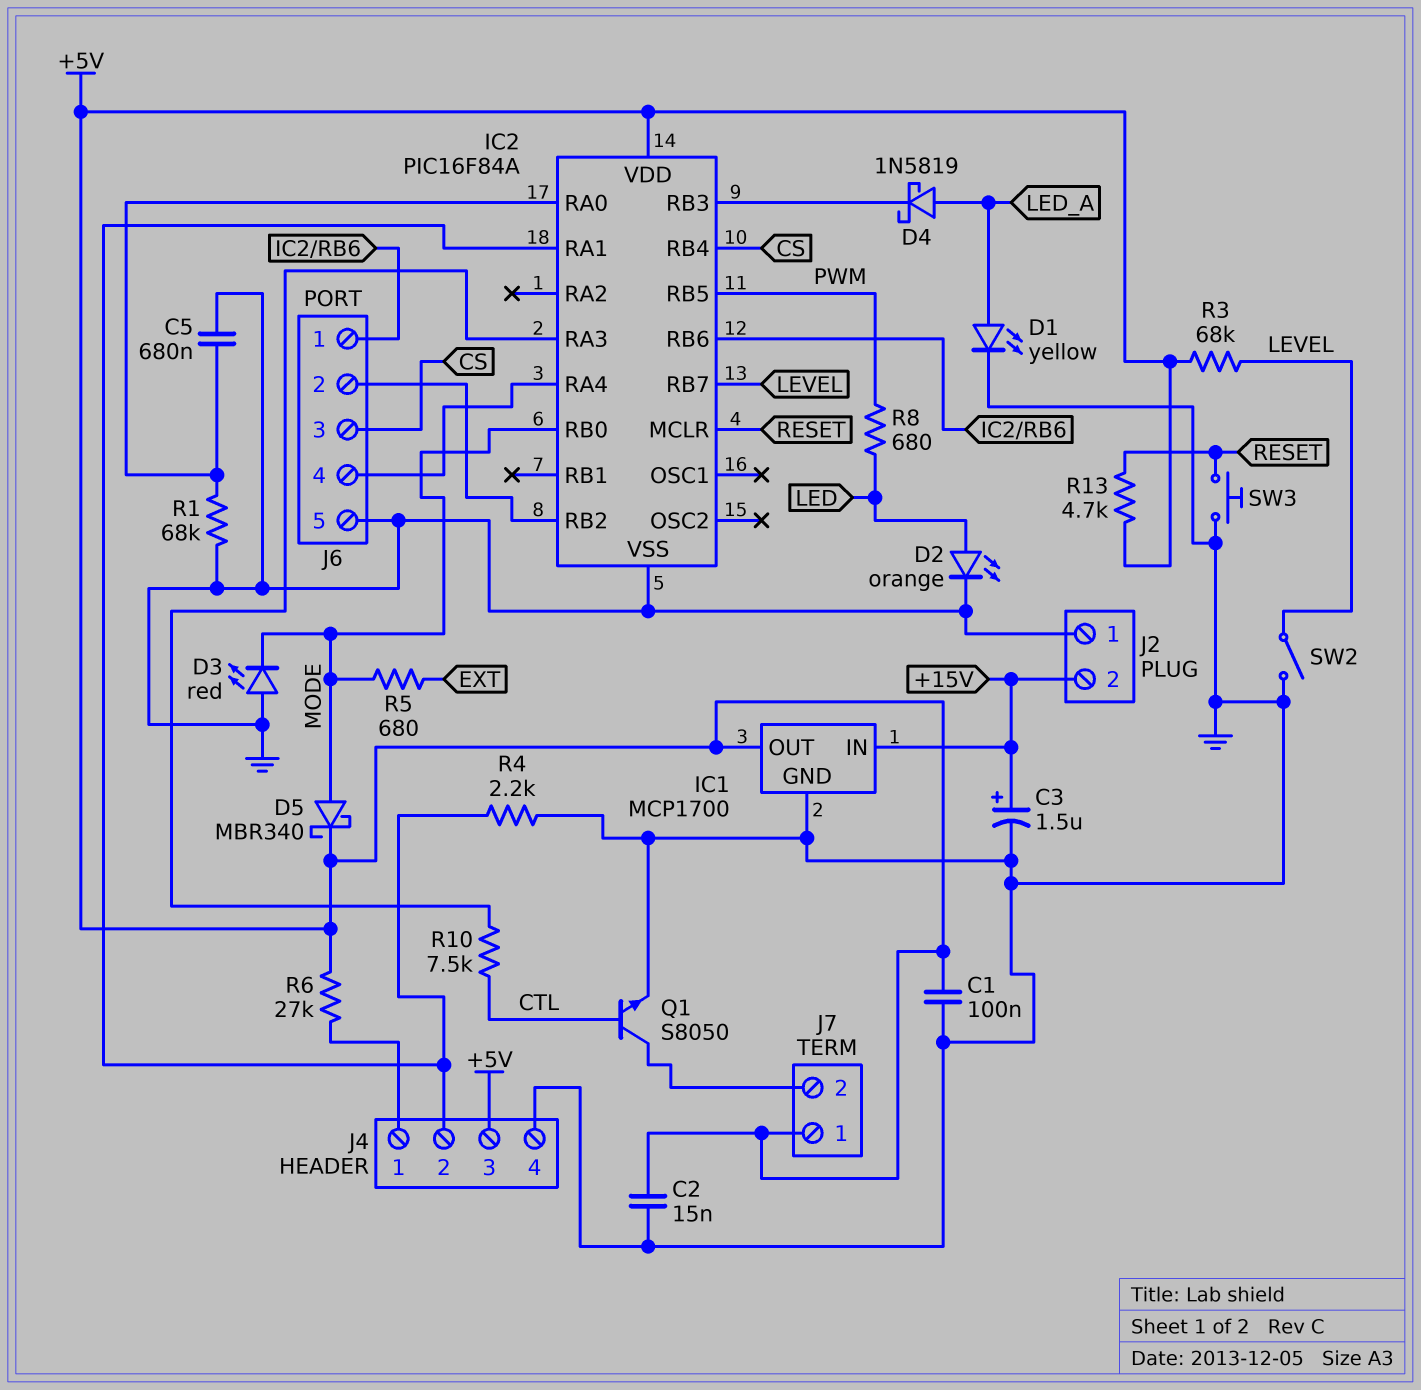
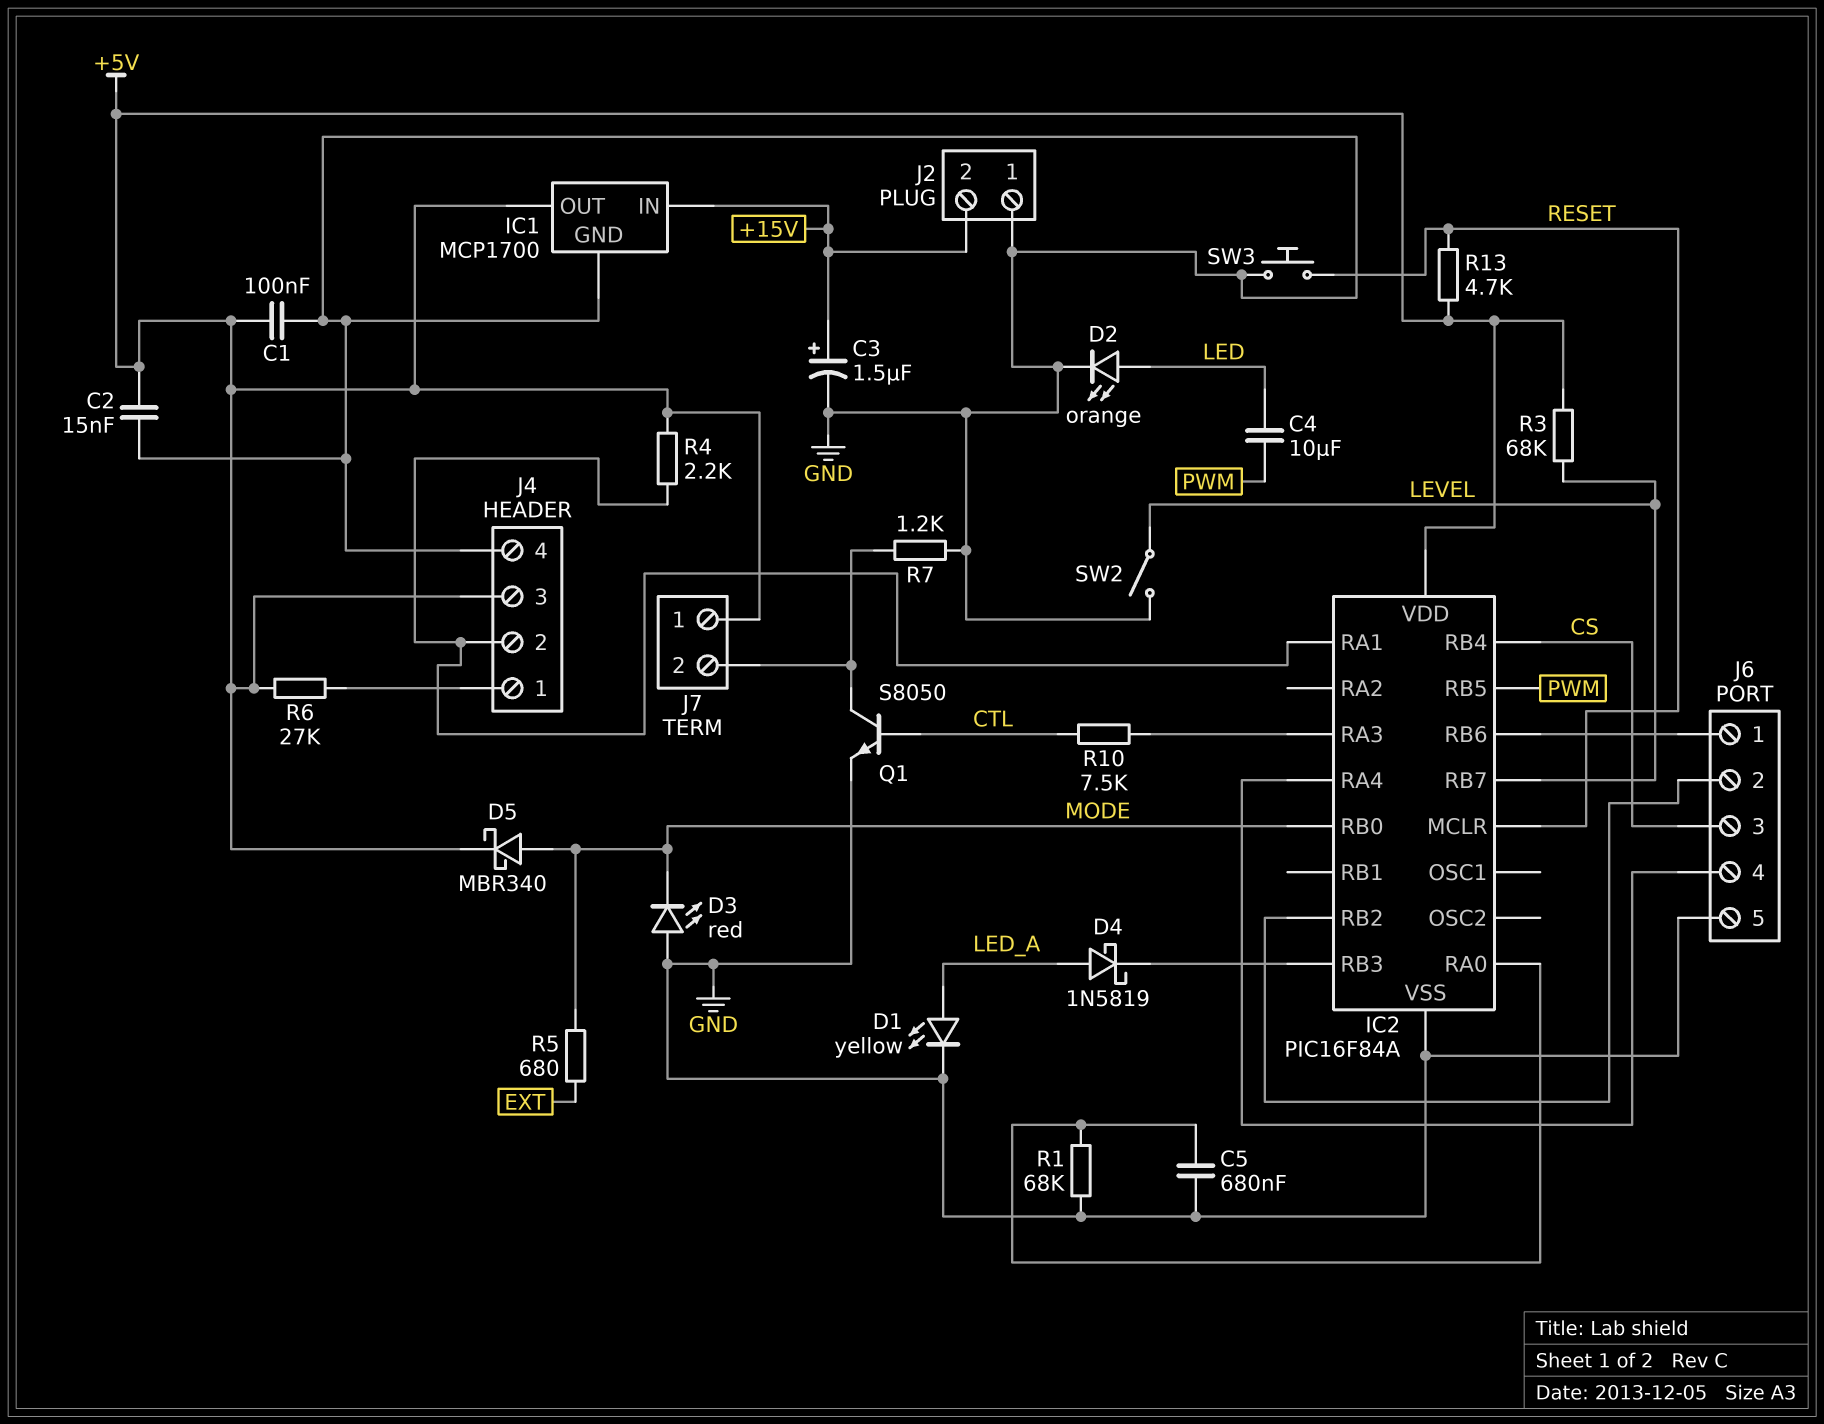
C4: none -> 10uF (LED, PWM)
R4: 2.2k (GND, IC2/RA1) -> 2.2k (+5V, IC2/RA1)
R7: none -> 1.2k (GND, J7/2)
R8: 680 (LED, PWM) -> none

